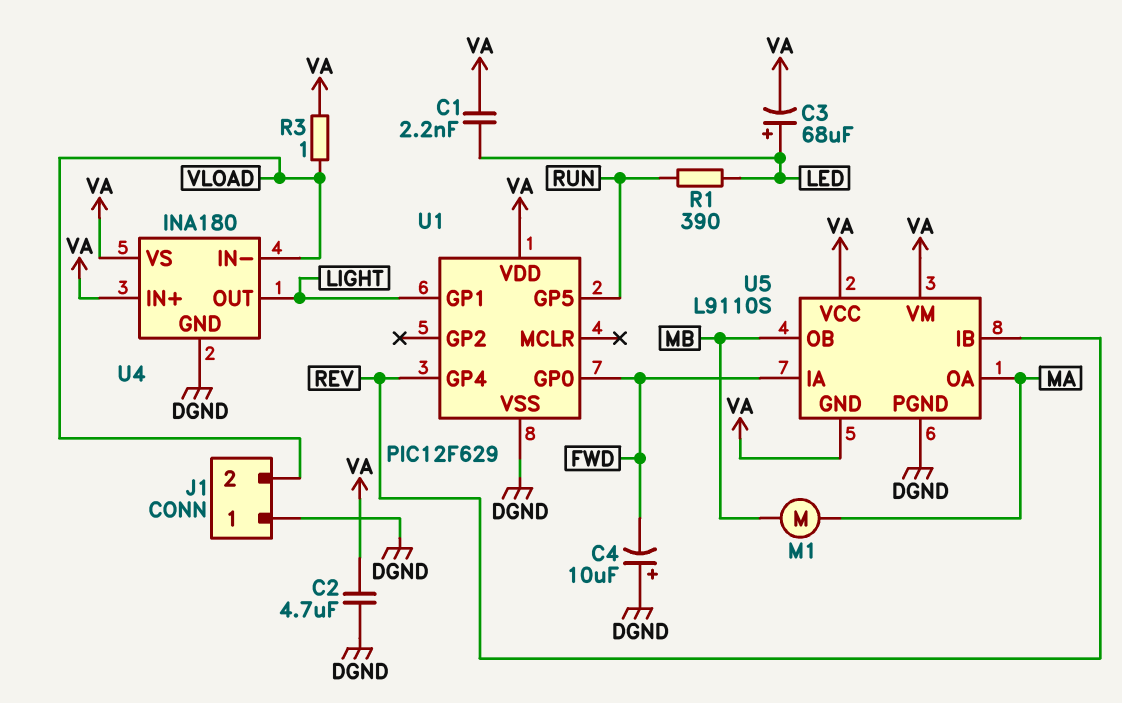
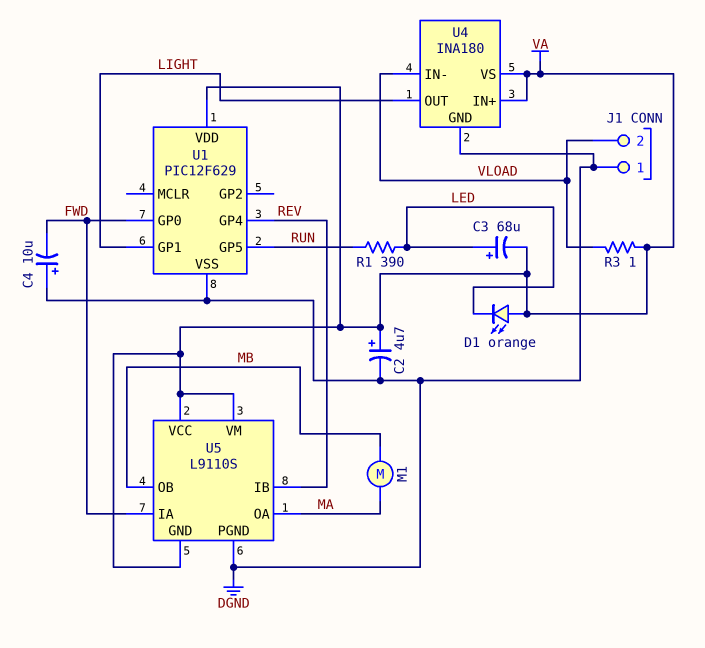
C1: 2.2nF (LED, VA) -> none
C2: 4.7uF (DGND, VA) -> 4.7uF (plus VA, minus DGND)
D1: none -> LED orange (A VA, K LED)

